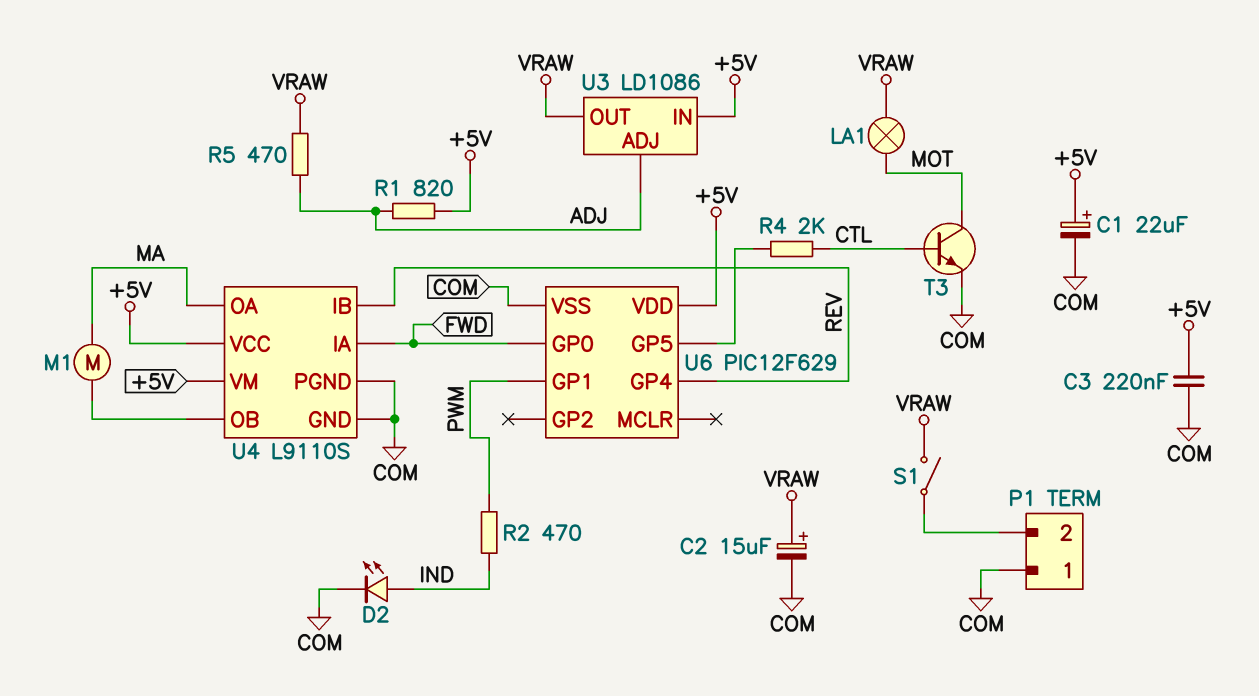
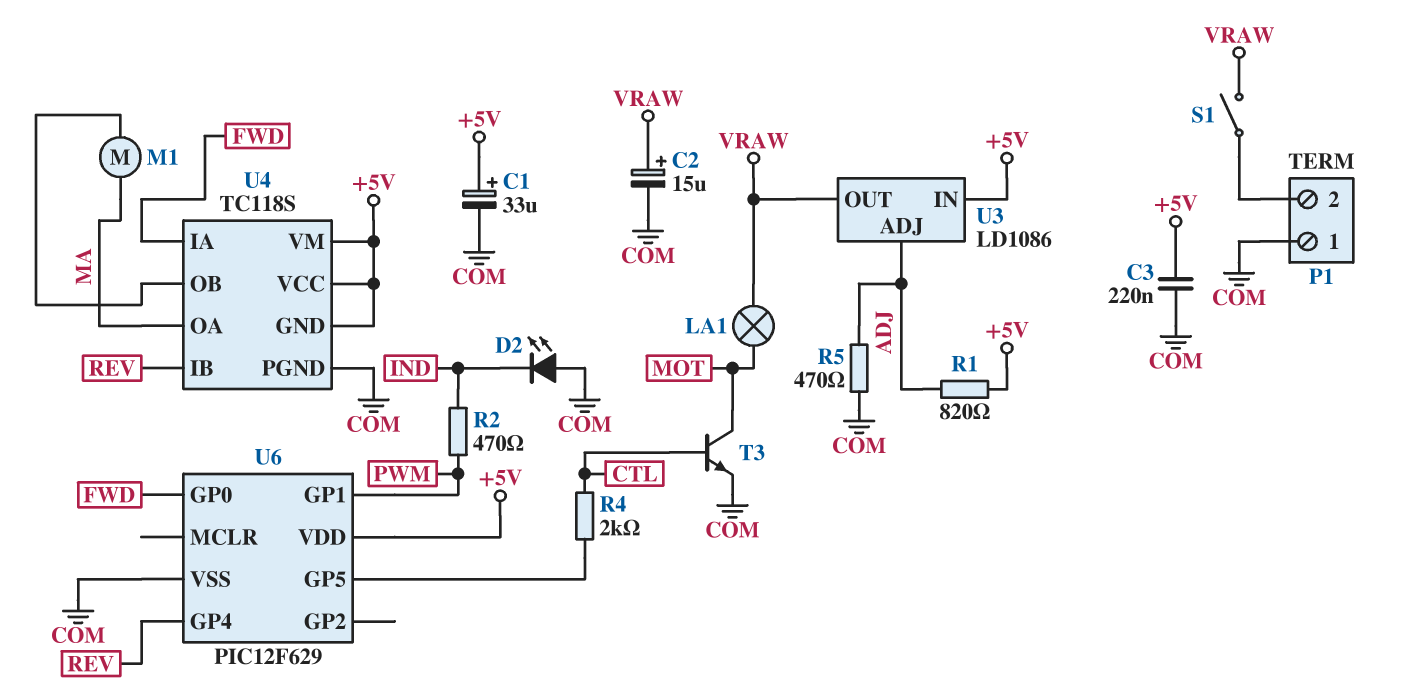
C1: 22uF (plus +5V, minus COM) -> 33uF (plus +5V, minus COM)
D2: LED (A IND, K COM) -> LED (A COM, K IND)
R5: 470 (ADJ, VRAW) -> 470 (ADJ, COM)
U4: L9110S -> TC118S
U4 pin GND: COM -> +5V

